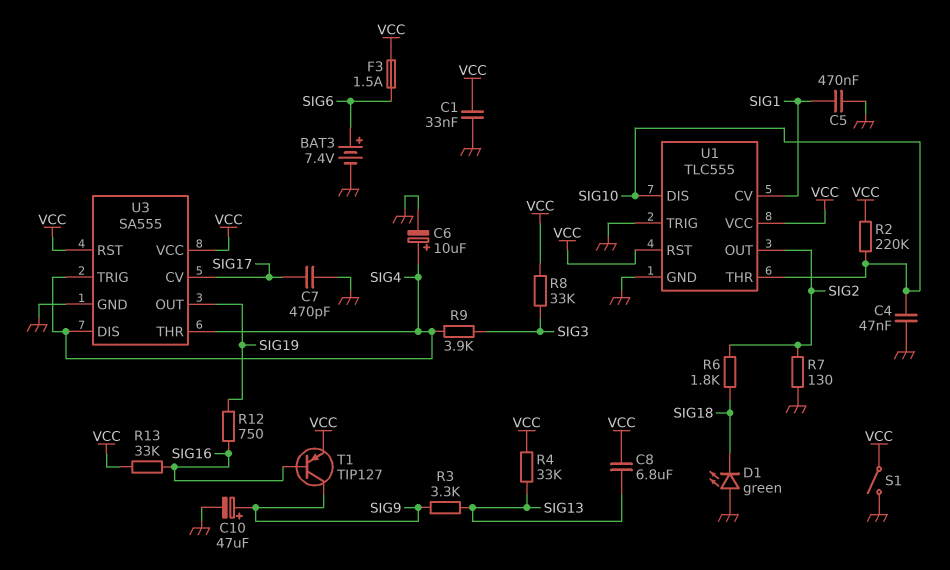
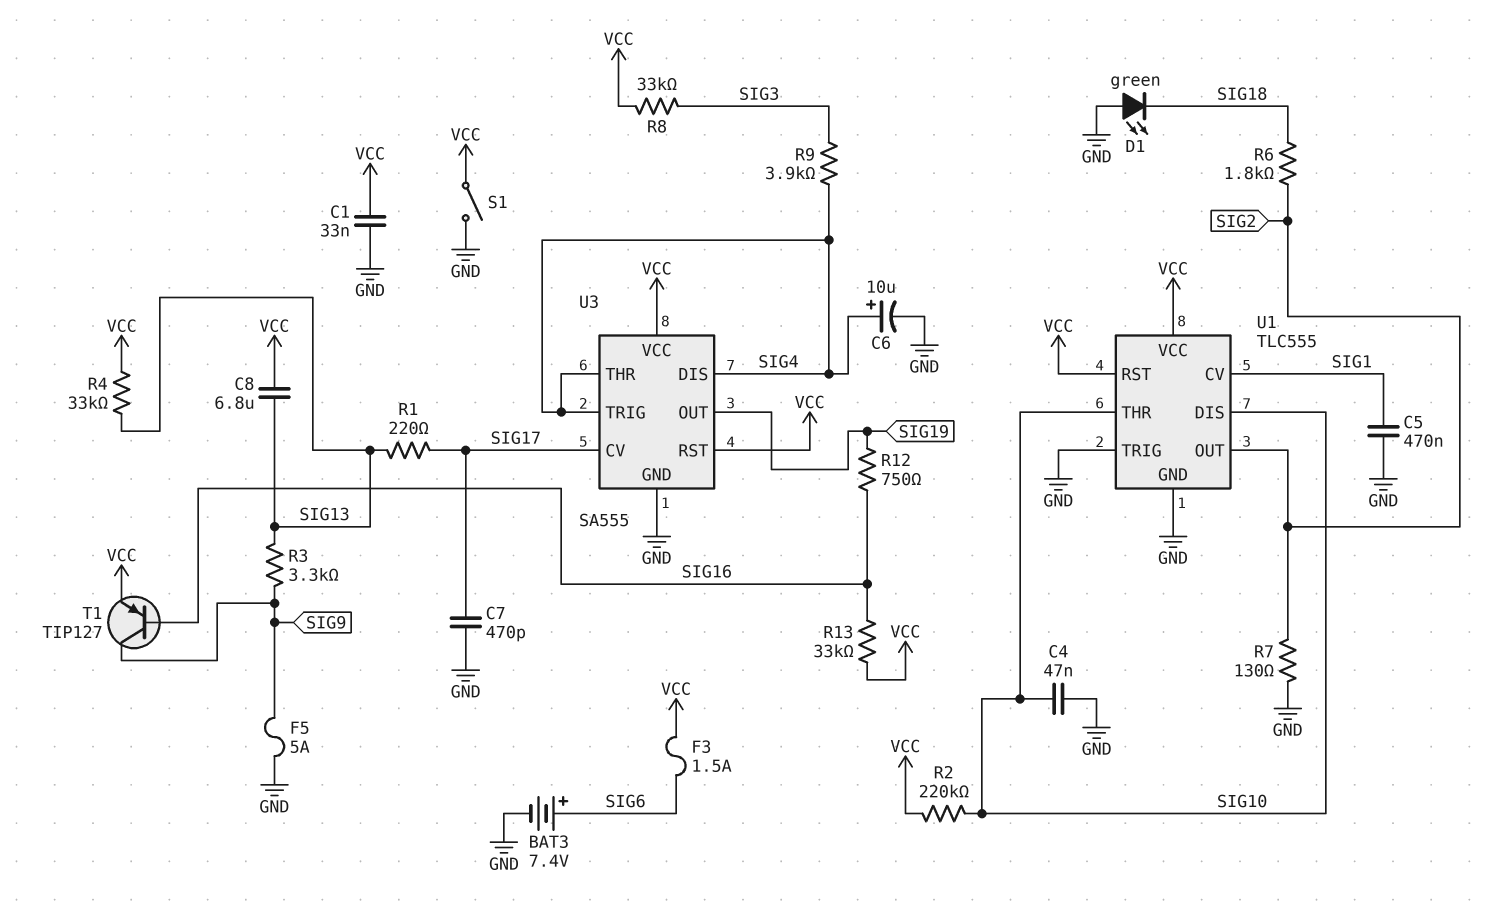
C10: 47uF (plus SIG9, minus GND) -> none
F5: none -> 5A (GND, SIG9)
R1: none -> 220 (SIG13, SIG17)

